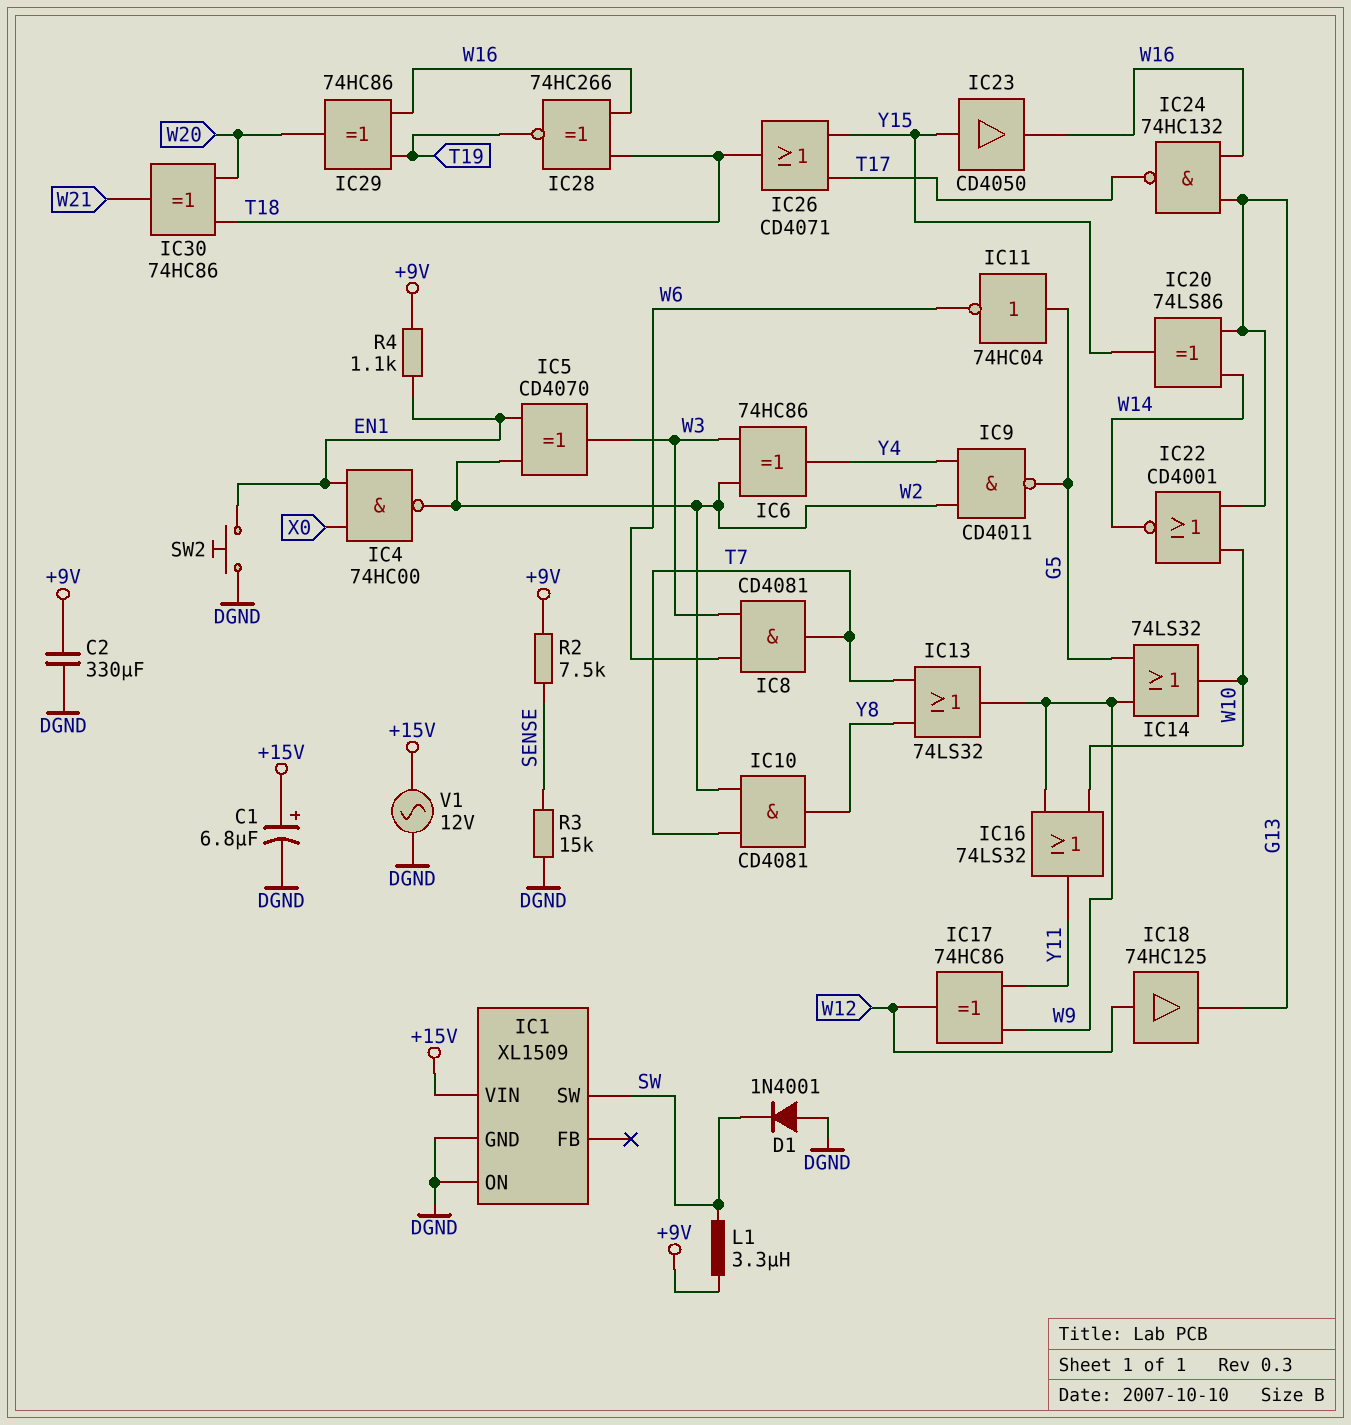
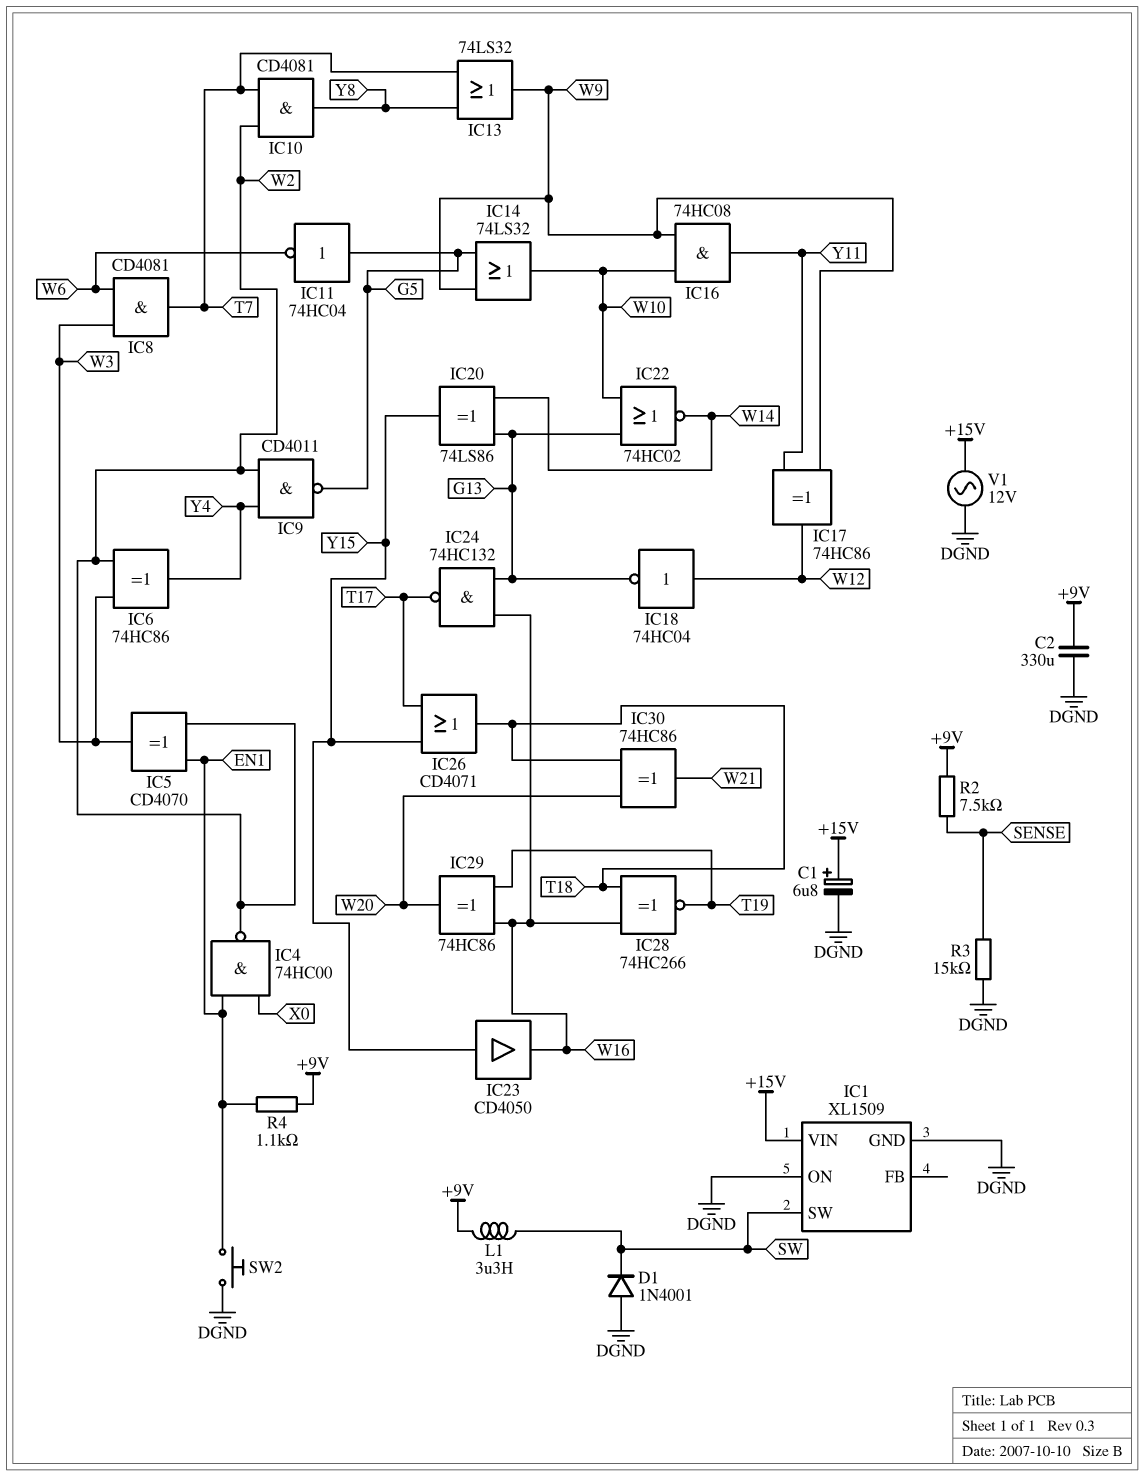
IC16: OR 74LS32 (in W9, in W10, out Y11) -> AND 74HC08 (in W9, in W10, out Y11)
IC18: buffer 74HC125 (in W12, out G13) -> NOT 74HC04 (in W12, out G13)
IC22: NOR CD4001 (in G13, in W10, out W14) -> NOR 74HC02 (in G13, in W10, out W14)

